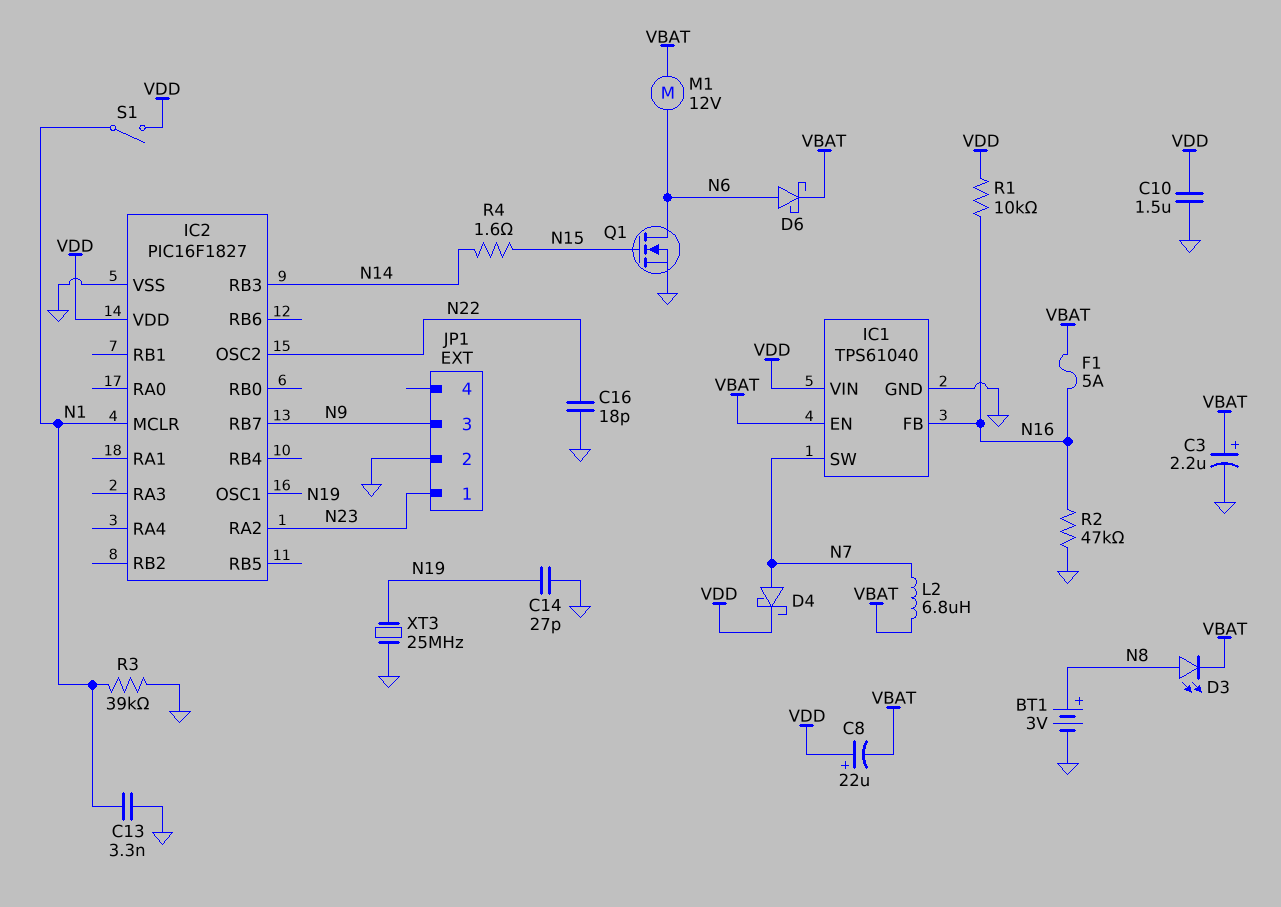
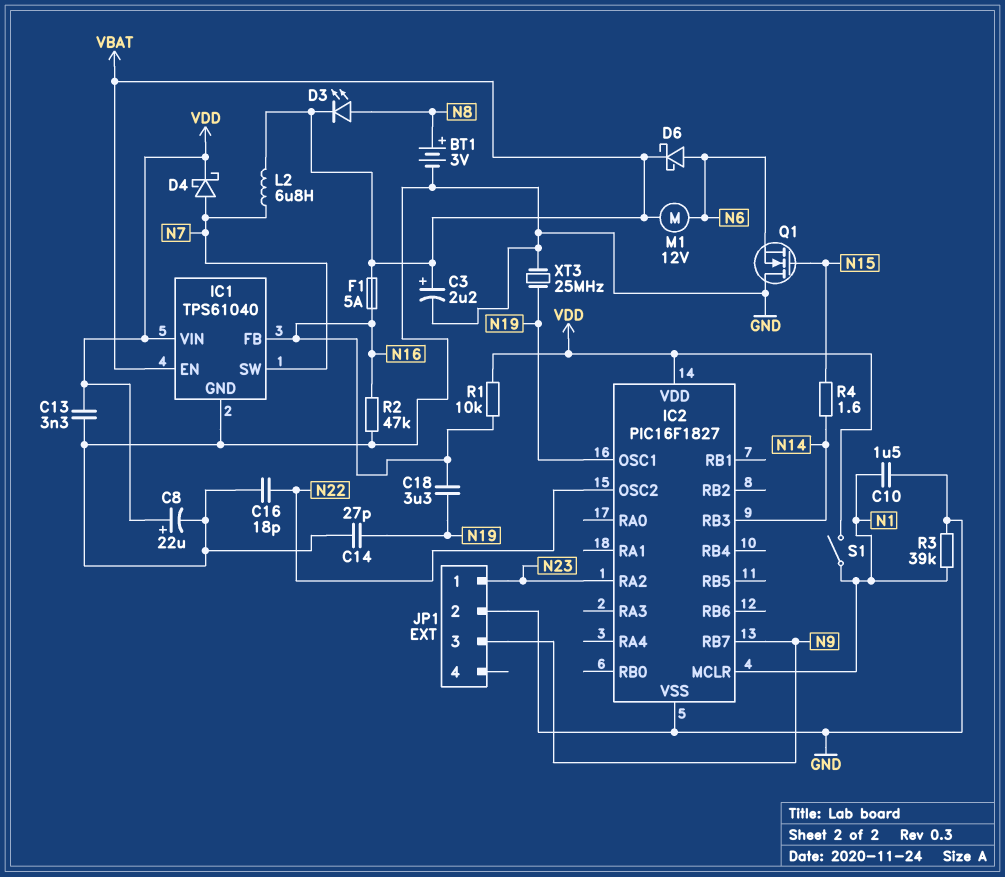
C8: 22uF (plus VDD, minus VBAT) -> 22uF (plus VDD, minus GND)
C10: 1.5uF (GND, VDD) -> 1.5uF (GND, N1)
C13: 3.3nF (GND, N1) -> 3.3nF (GND, VDD)
C18: none -> 3.3uF (N16, N19)
Q1: NMOS (G N15, D N6, S GND) -> NMOS (G N15, D GND, S N6)

